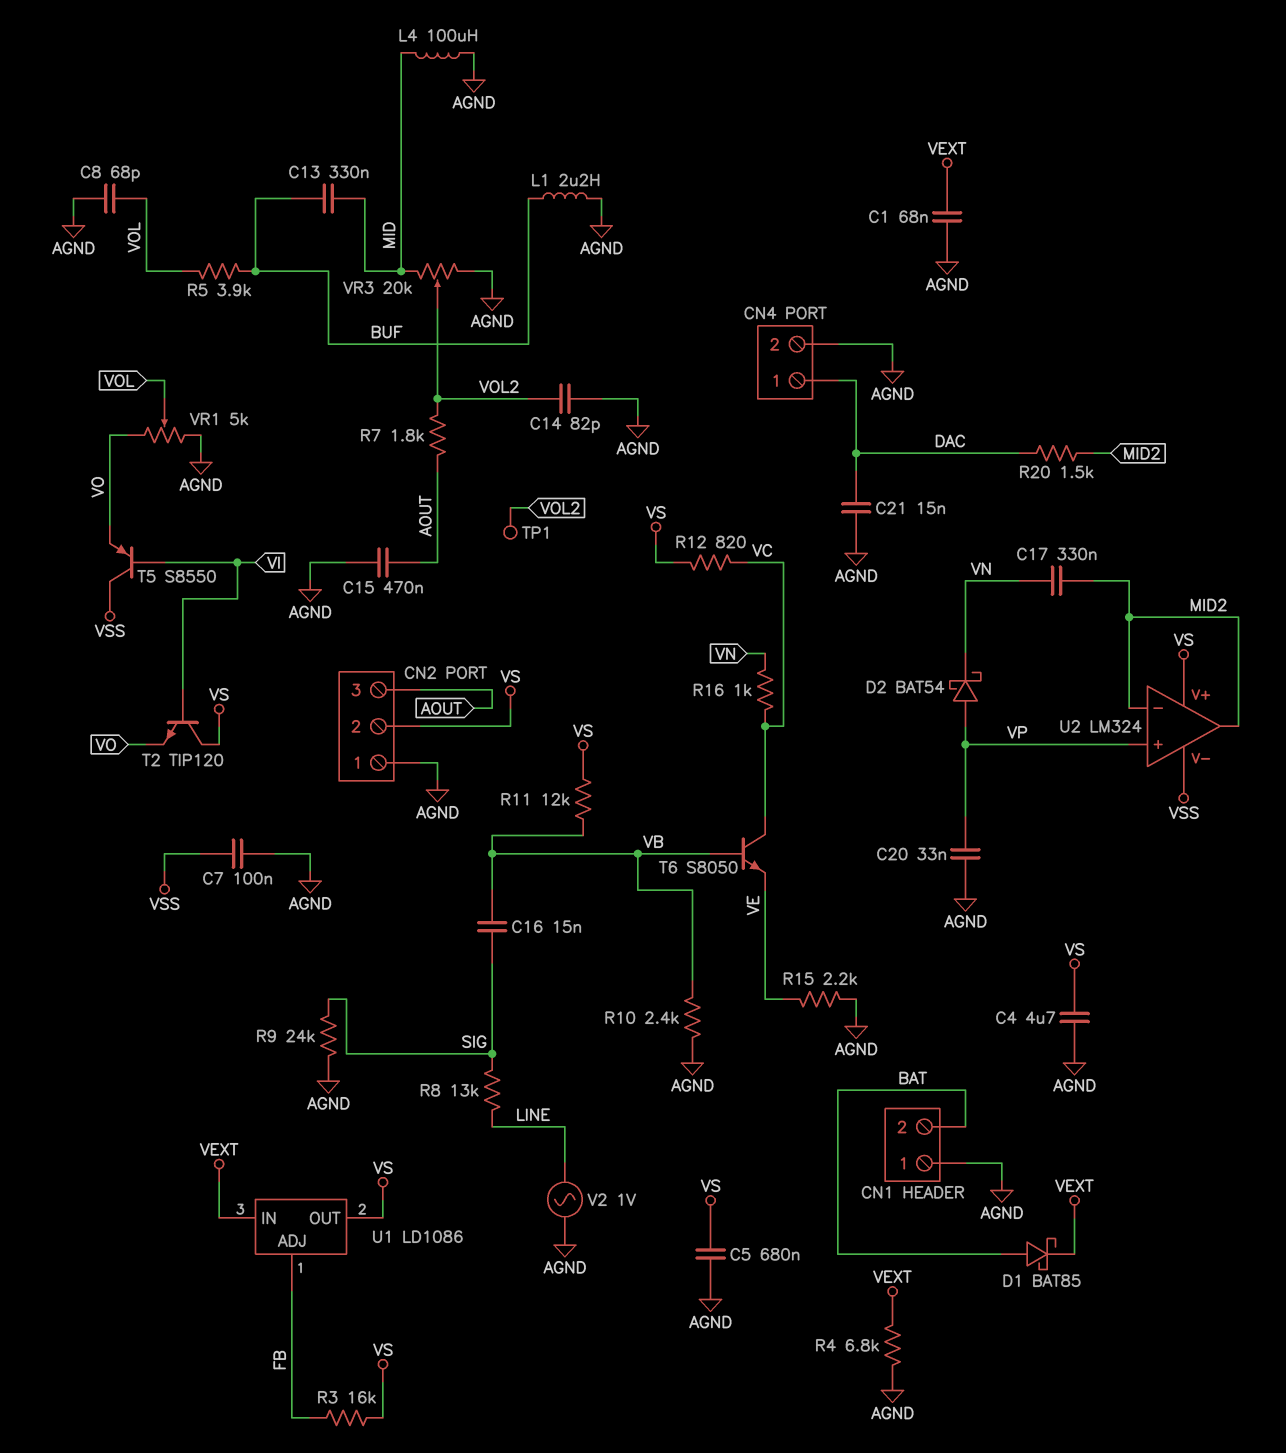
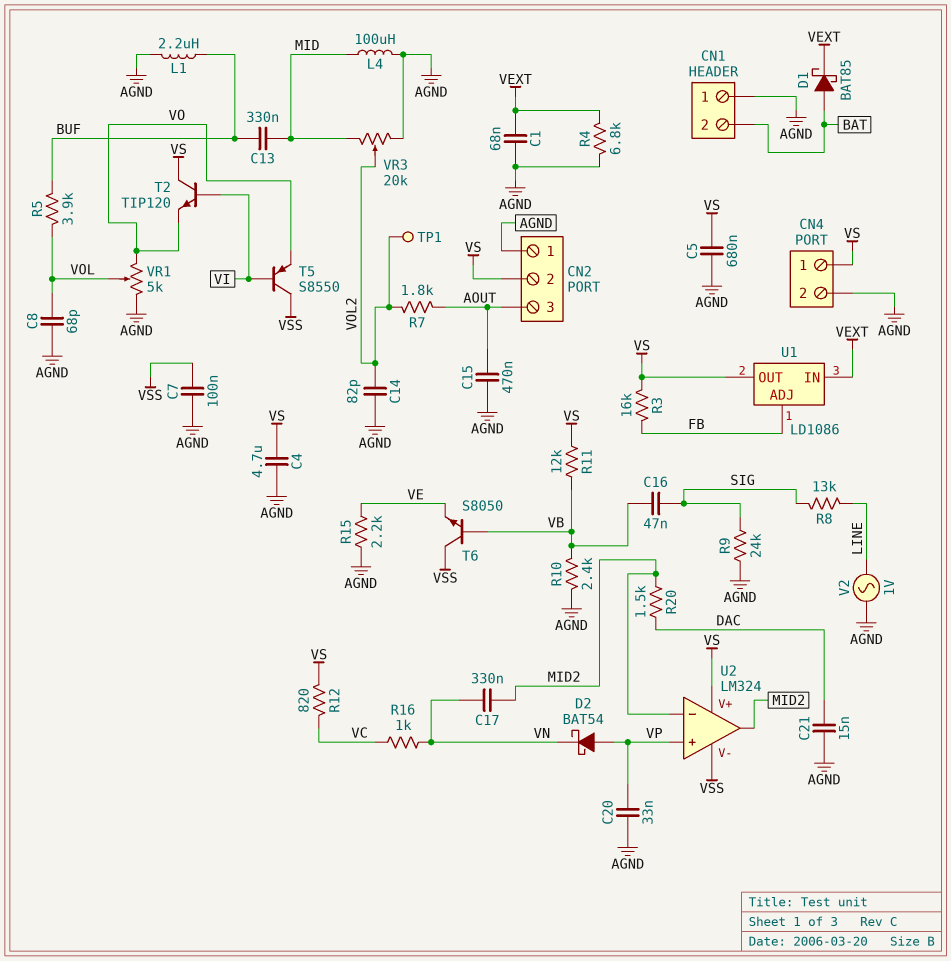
C16: 15nF (SIG, VB) -> 47nF (SIG, VB)
CN4 pin 1: DAC -> VS
T6: NPN S8050 (B VB, C VC, E VE) -> NPN S8050 (B VB, C VSS, E VE)

